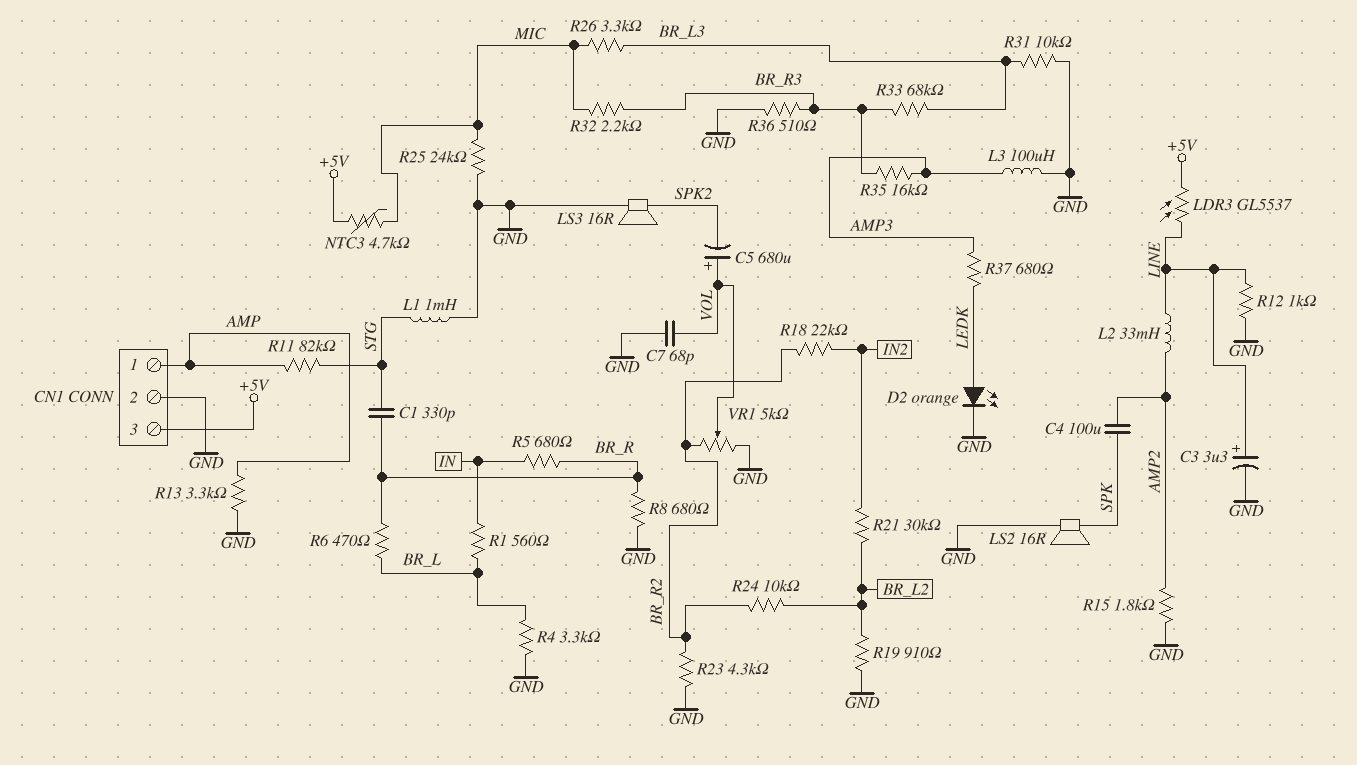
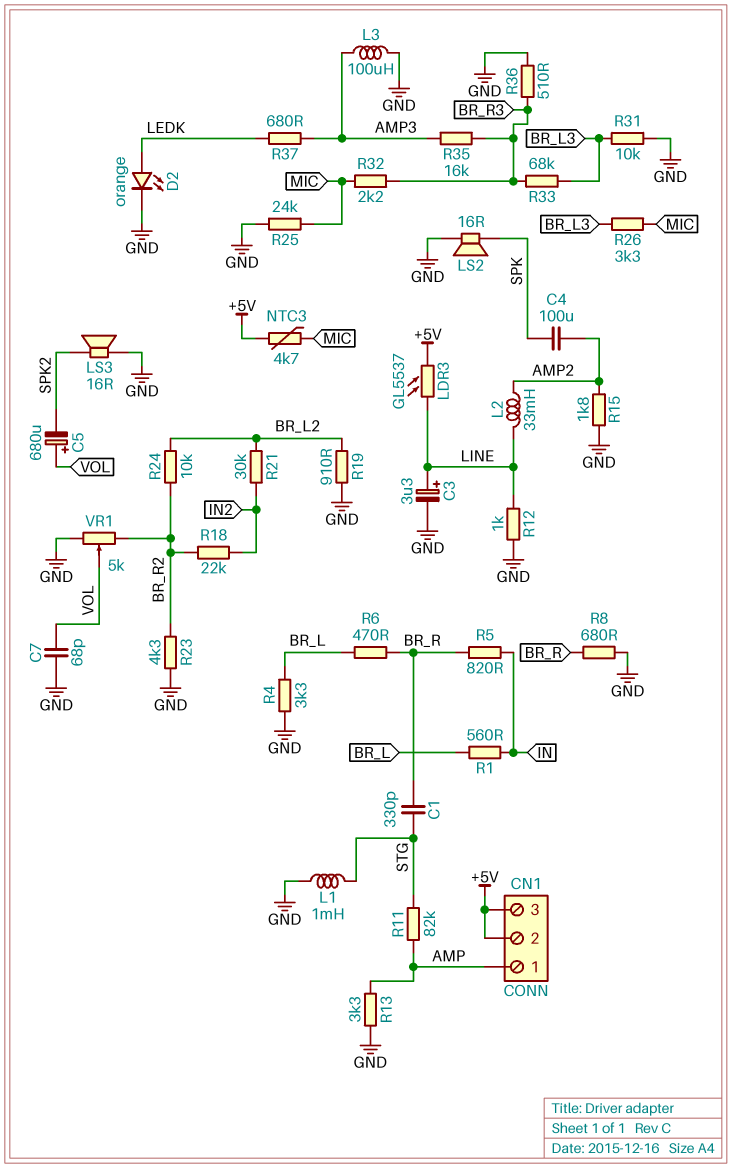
CN1 pin 2: GND -> +5V
R5: 680 (BR_R, IN) -> 820 (BR_R, IN)

